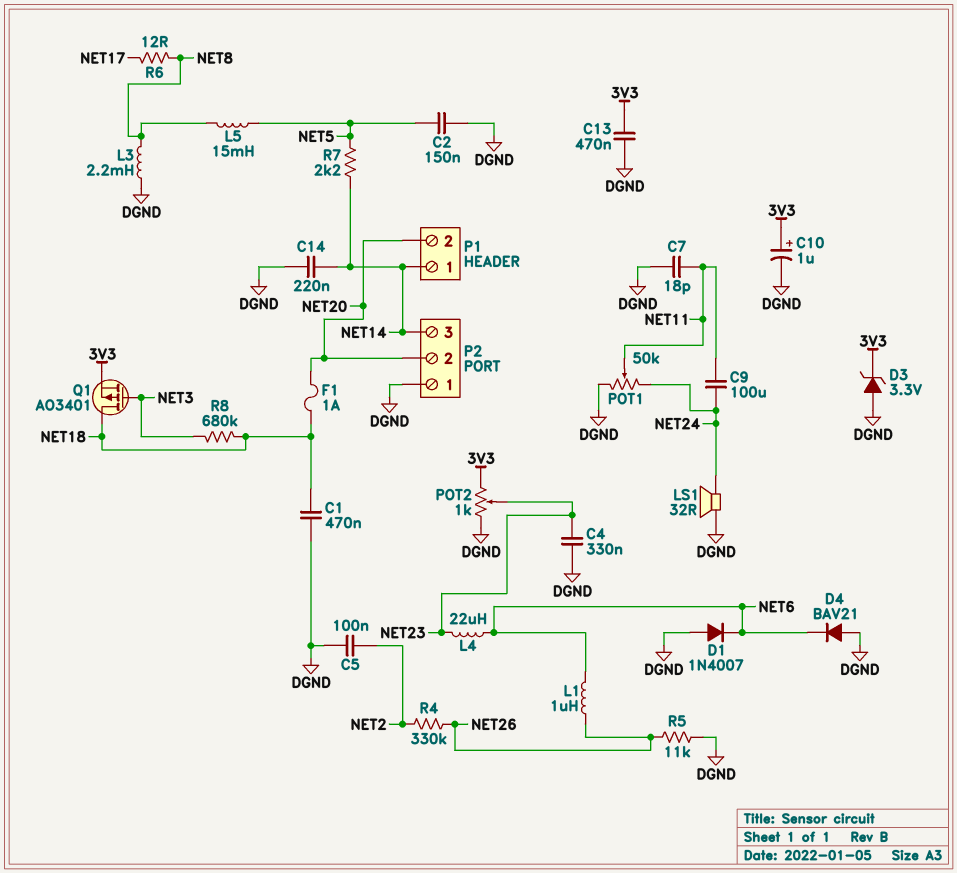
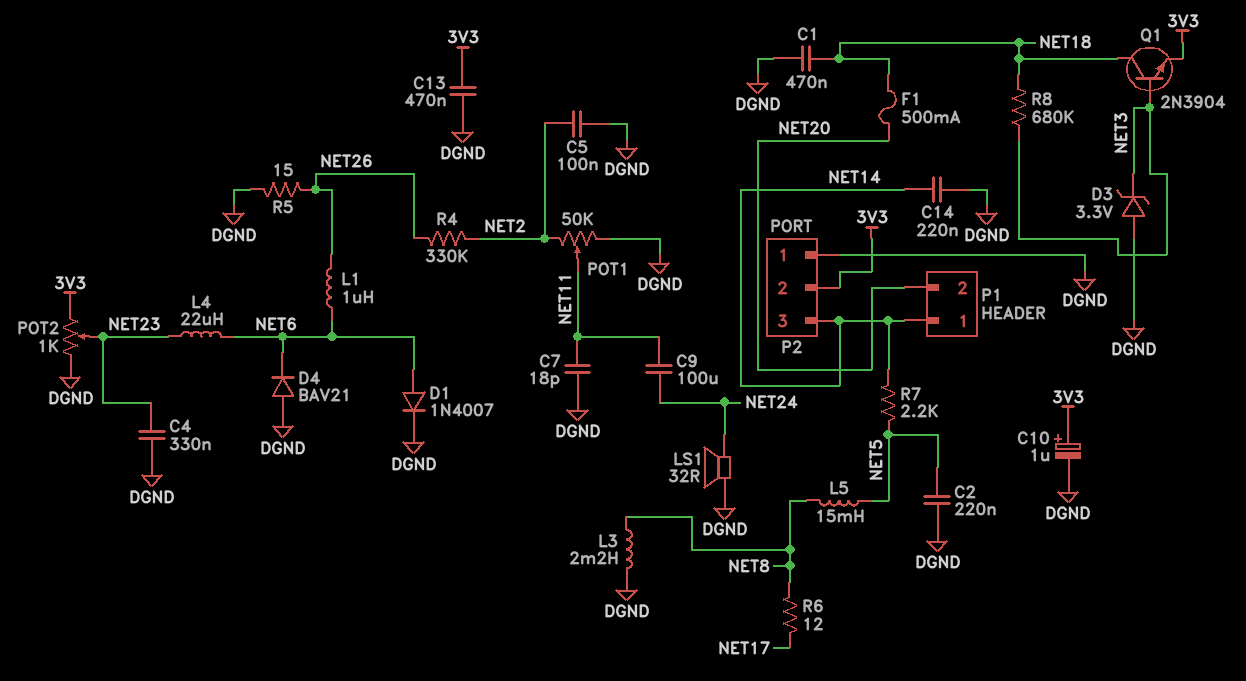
C2: 150nF (DGND, NET5) -> 220nF (DGND, NET5)
D1: diode 1N4007 (A DGND, K NET6) -> diode 1N4007 (A NET6, K DGND)
D3: zener 3.3V (A DGND, K 3V3) -> zener 3.3V (A DGND, K NET3)
F1: 1A (NET18, NET20) -> 500mA (NET18, NET20)
P2 pin 2: NET20 -> 3V3
POT1: 50k (DGND, NET24, wiper NET11) -> 50k (DGND, NET2, wiper NET11)
Q1: PMOS AO3401 (G NET3, D NET18, S 3V3) -> NPN 2N3904 (B NET3, C NET18, E 3V3)
R5: 11k (DGND, NET26) -> 15 (DGND, NET26)

